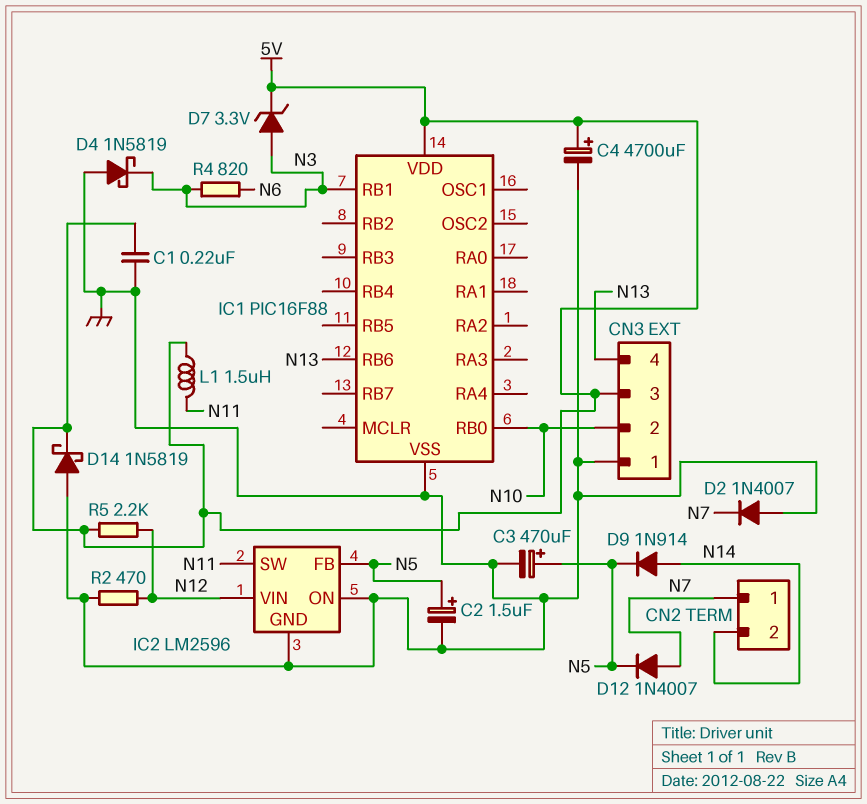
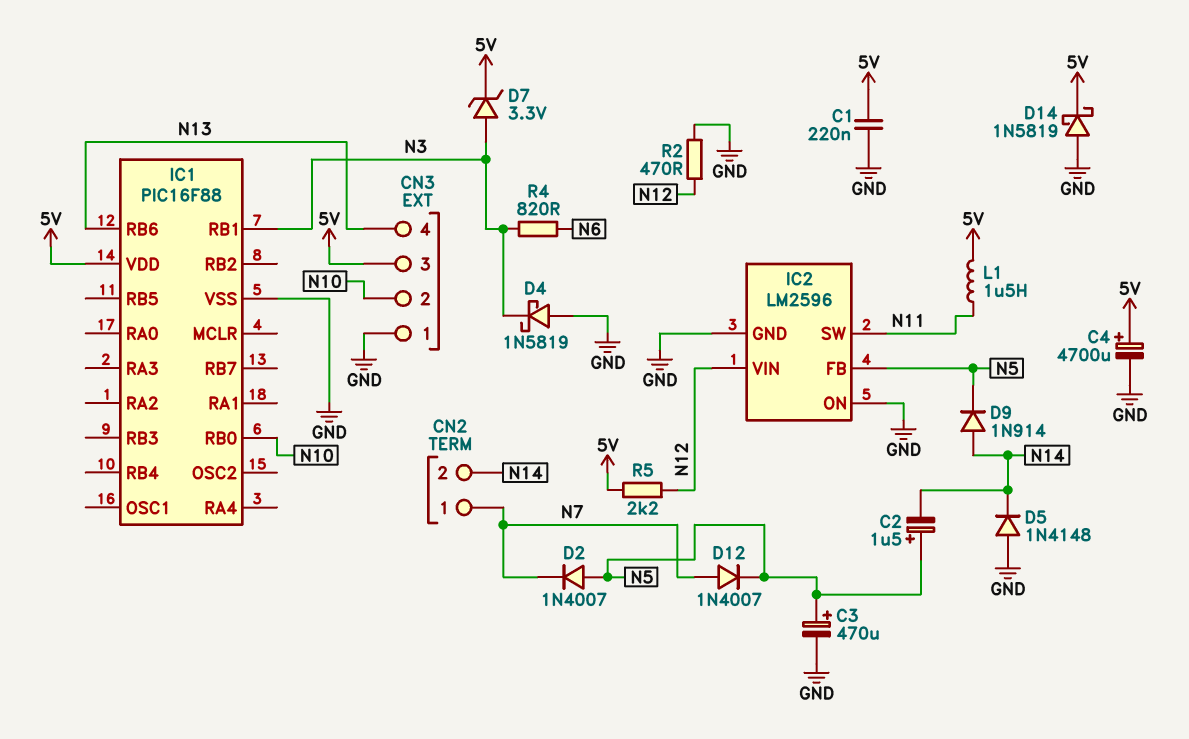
C2: 1.5uF (plus N5, minus GND) -> 1.5uF (plus N5, minus N14)
D2: diode 1N4007 (A GND, K N7) -> diode 1N4007 (A N5, K N7)
D5: none -> diode 1N4148 (A GND, K N14)

